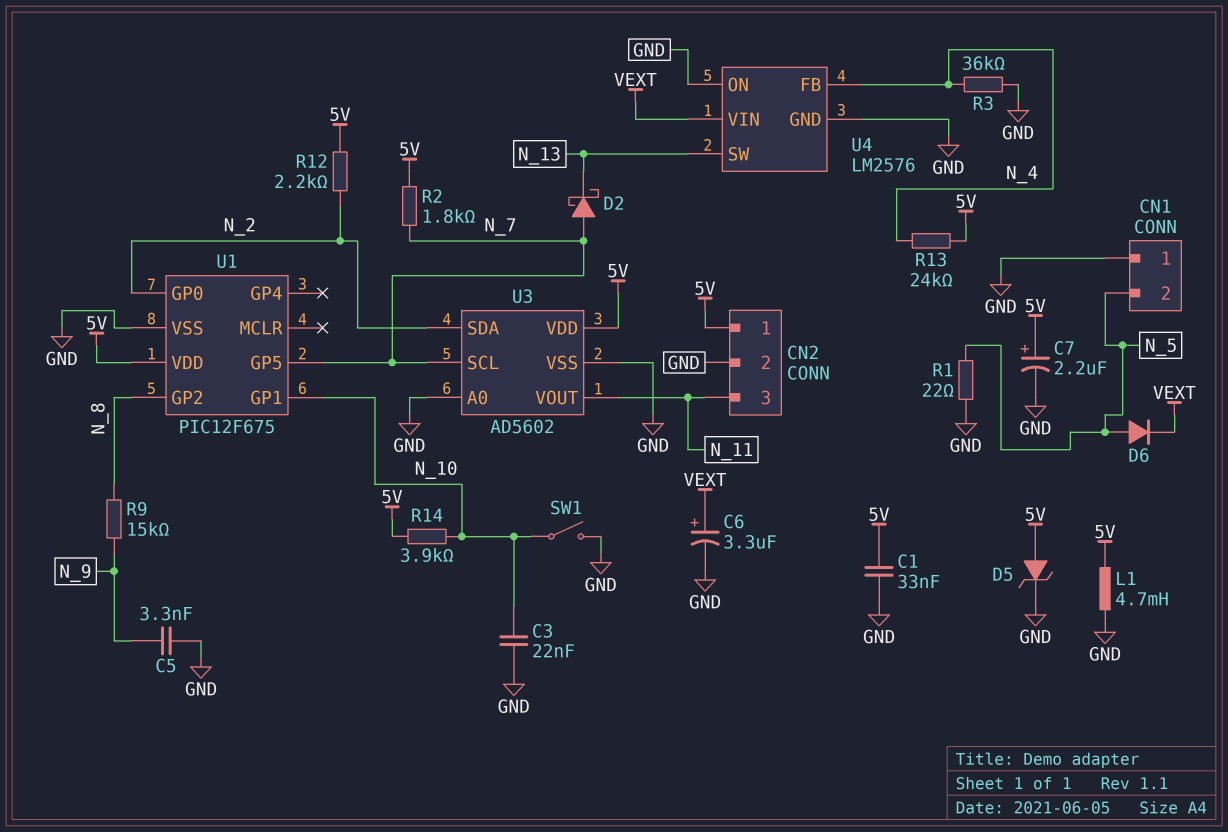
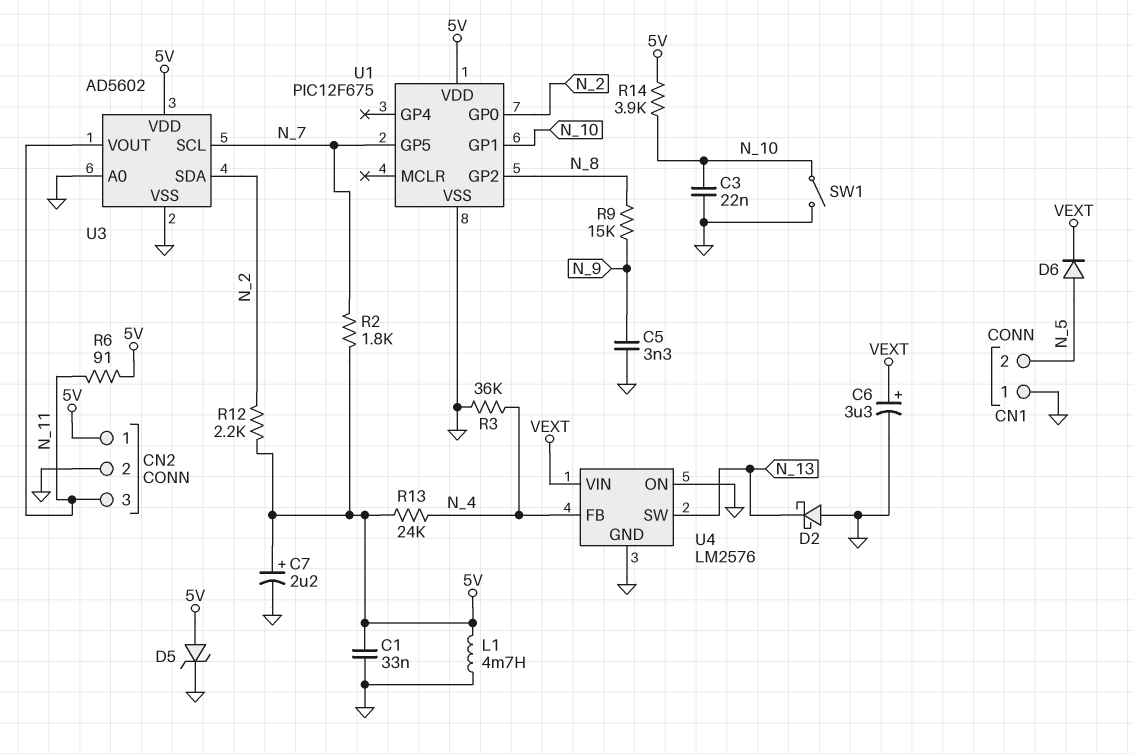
D2: schottky (A N_7, K N_13) -> schottky (A GND, K N_13)
R1: 22 (GND, N_5) -> none
R6: none -> 91 (5V, N_11)

